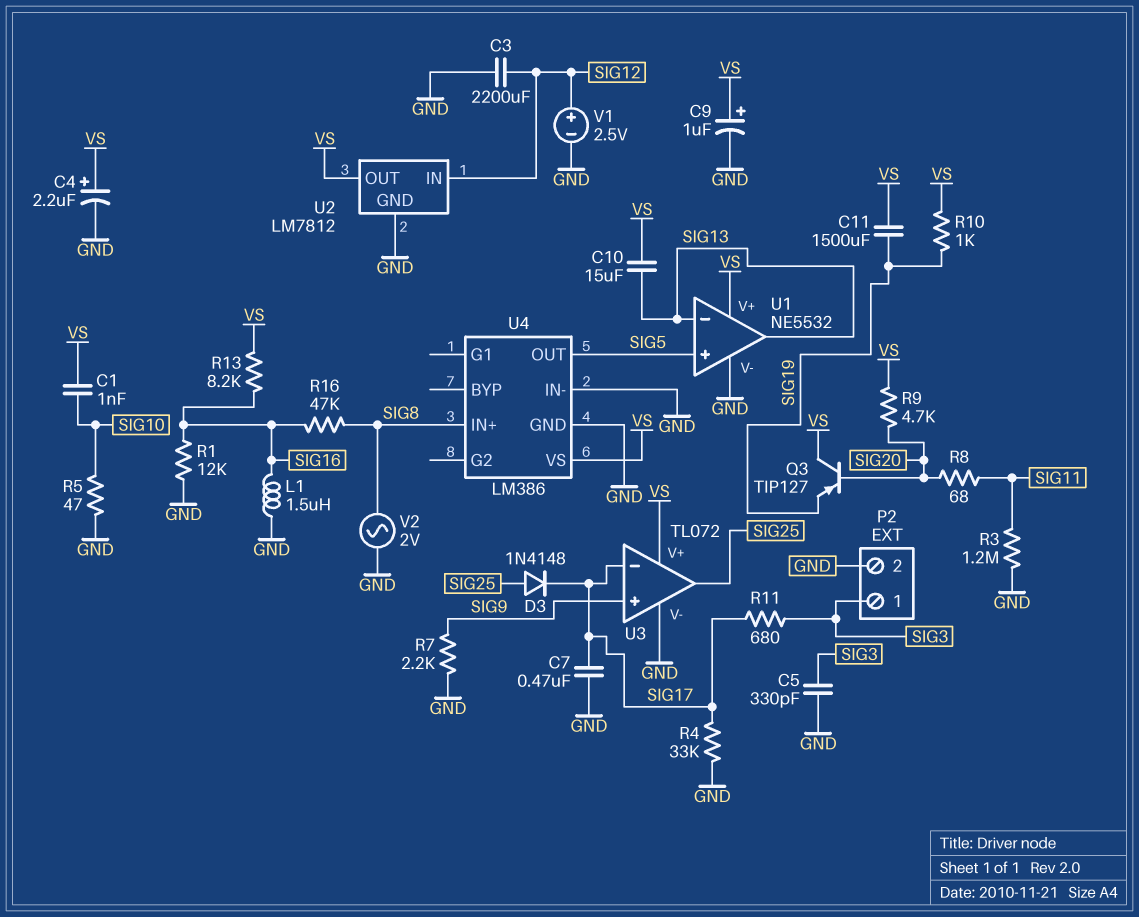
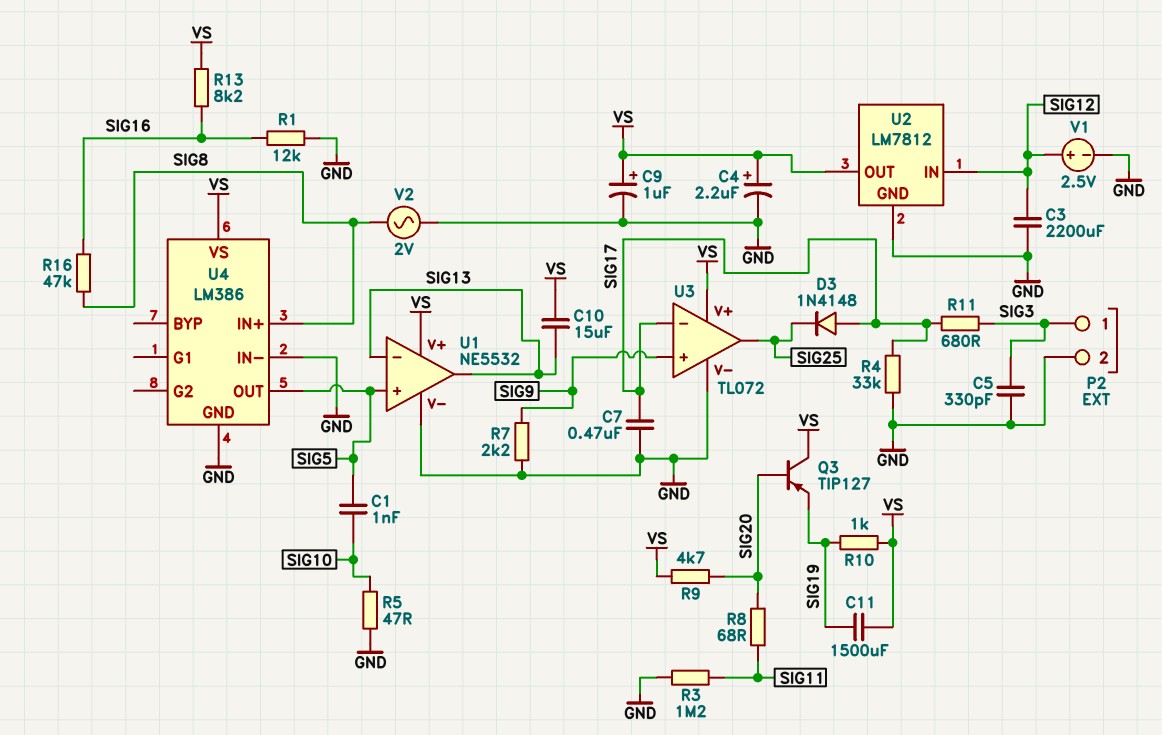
C1: 1nF (SIG10, VS) -> 1nF (SIG5, SIG10)
D3: diode 1N4148 (A SIG25, K SIG17) -> diode 1N4148 (A SIG17, K SIG25)
L1: 1.5uH (GND, SIG16) -> none

